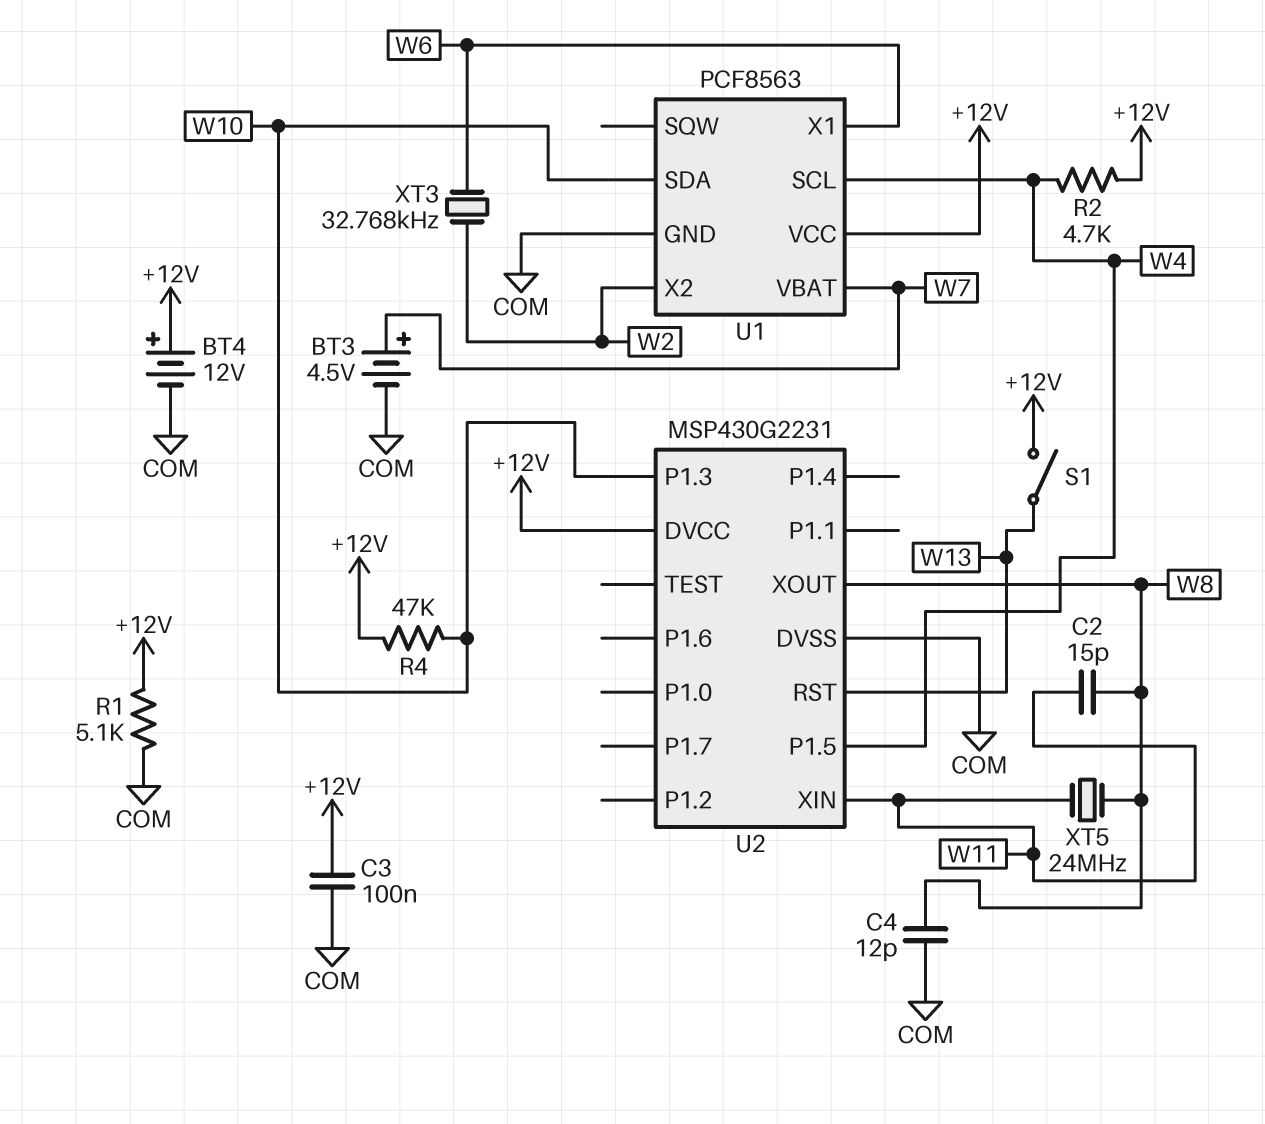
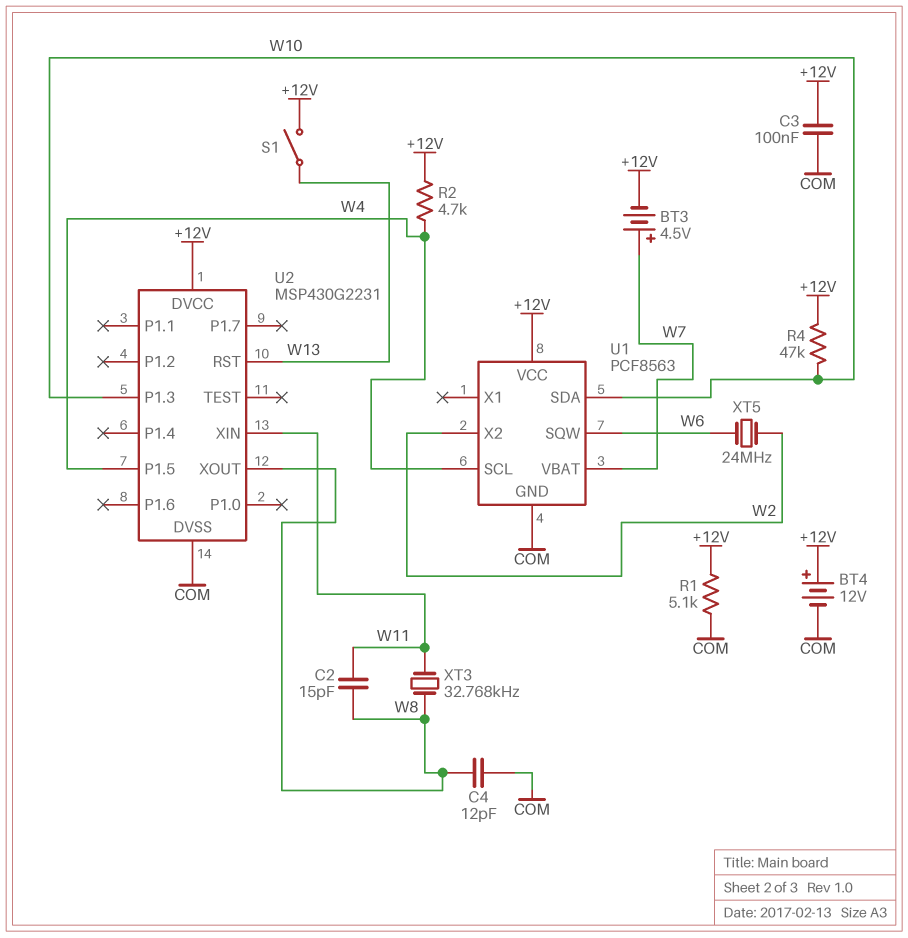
BT3: 4.5V (plus W7, minus COM) -> 4.5V (plus W7, minus +12V)
U1 pin SQW: none -> W6
U1 pin X1: W6 -> none
XT3: 32.768kHz (W2, W6) -> 32.768kHz (W8, W11)
XT5: 24MHz (W8, W11) -> 24MHz (W2, W6)

